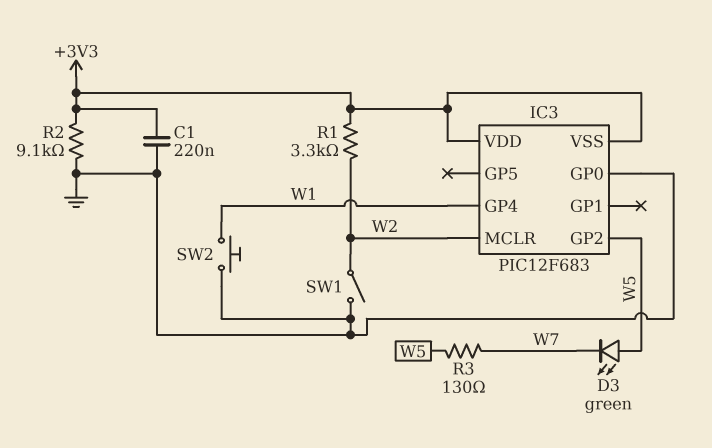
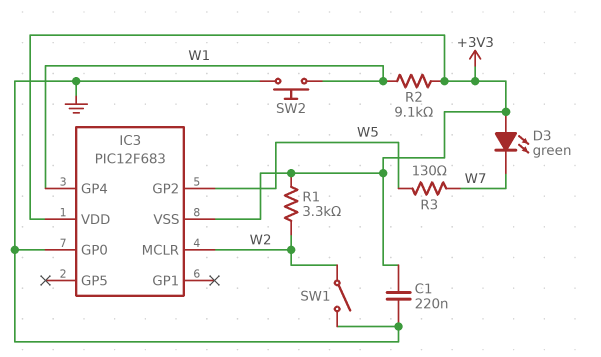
D3: LED green (A W5, K W7) -> LED green (A +3V3, K W7)
R2: 9.1k (+3V3, GND) -> 9.1k (+3V3, W1)

